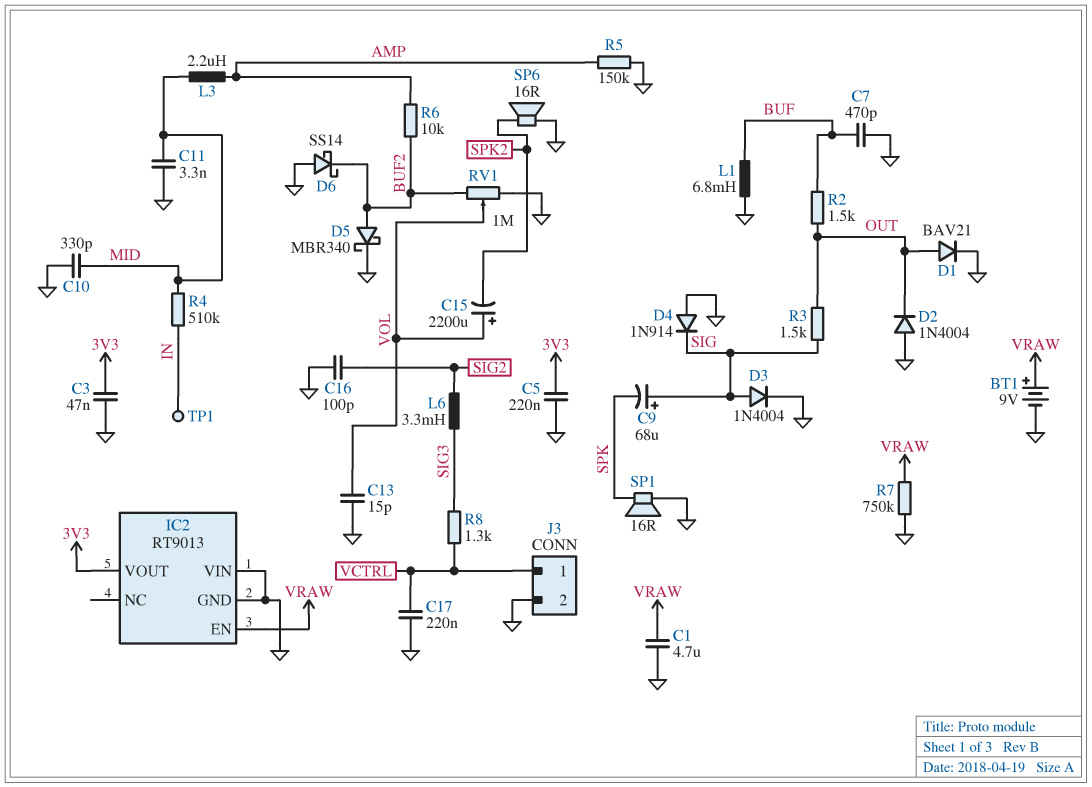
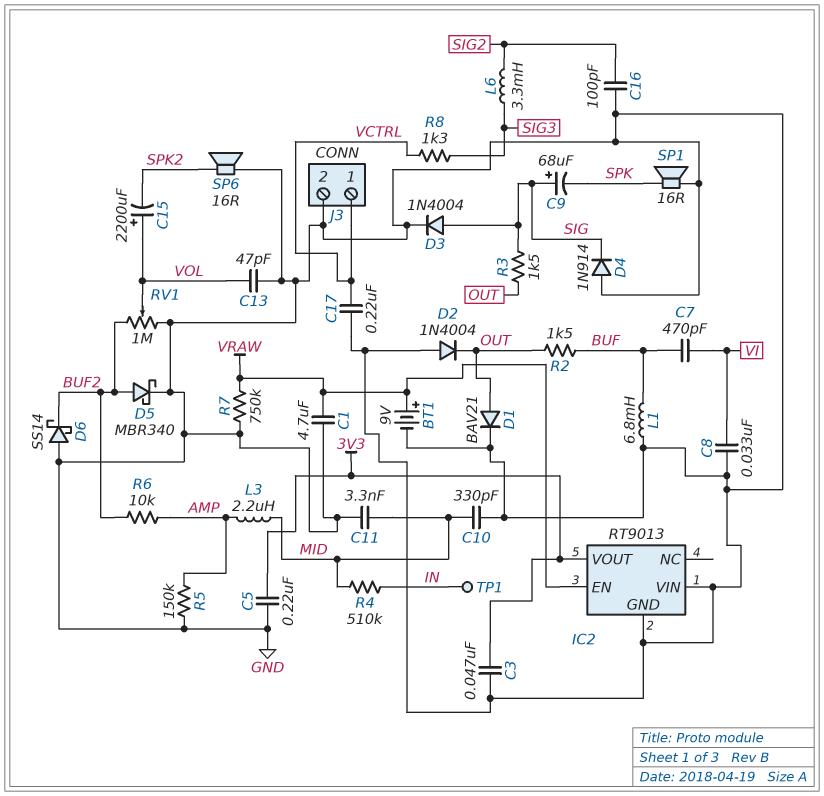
C7: 470pF (BUF, GND) -> 470pF (BUF, VI)
C8: none -> 33nF (GND, VI)
C13: 15pF (GND, VOL) -> 47pF (GND, VOL)

